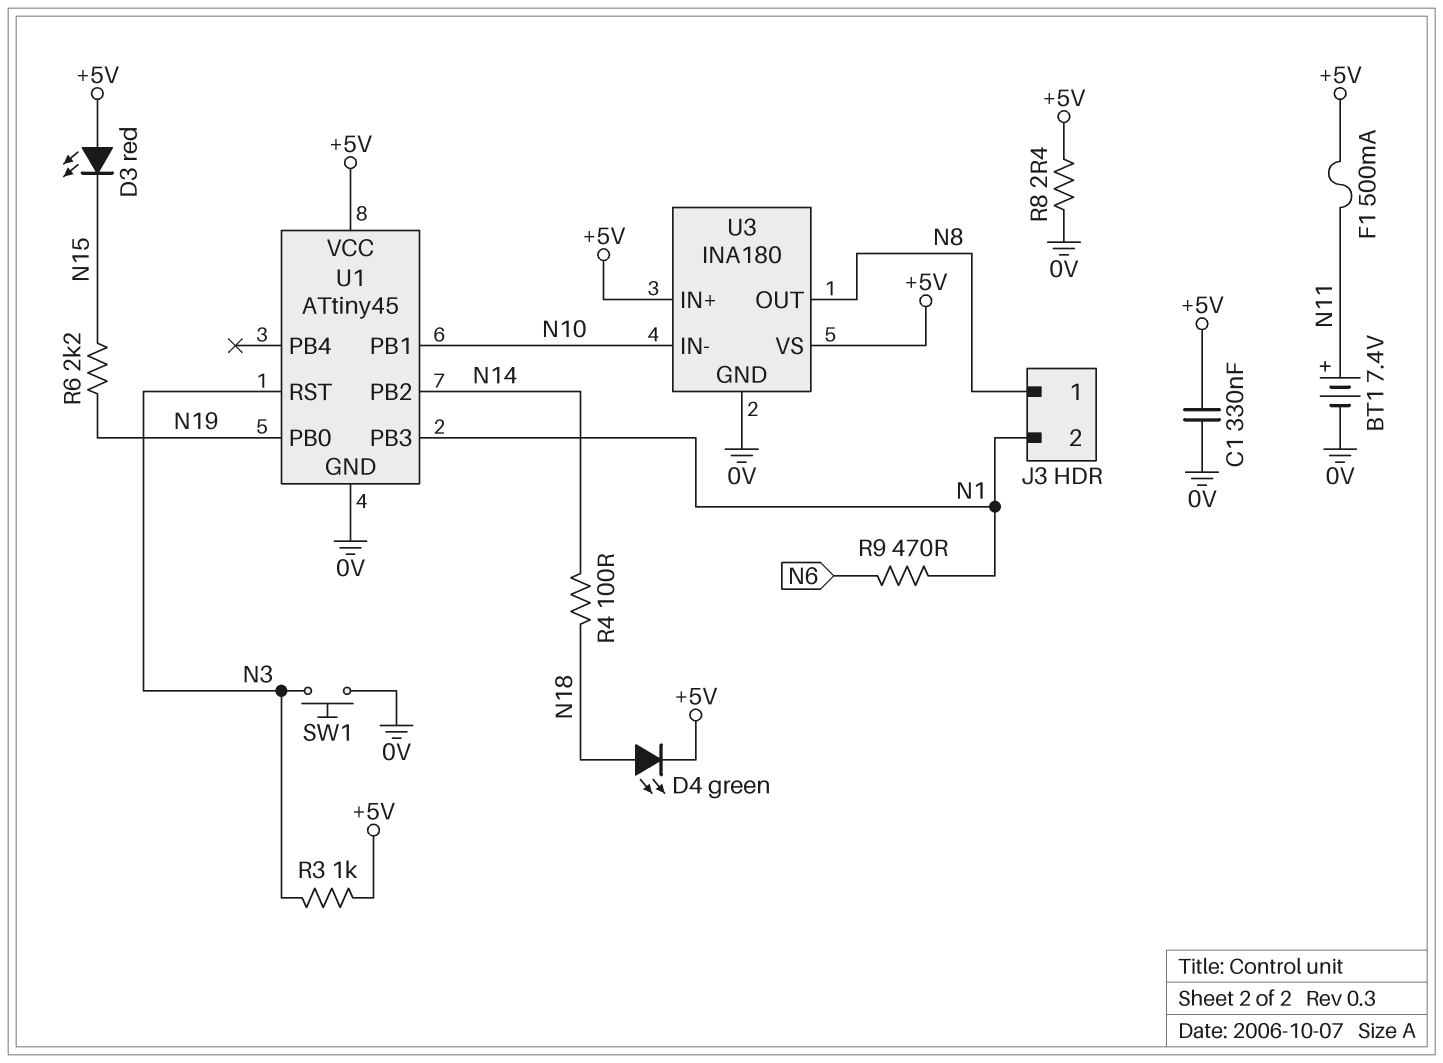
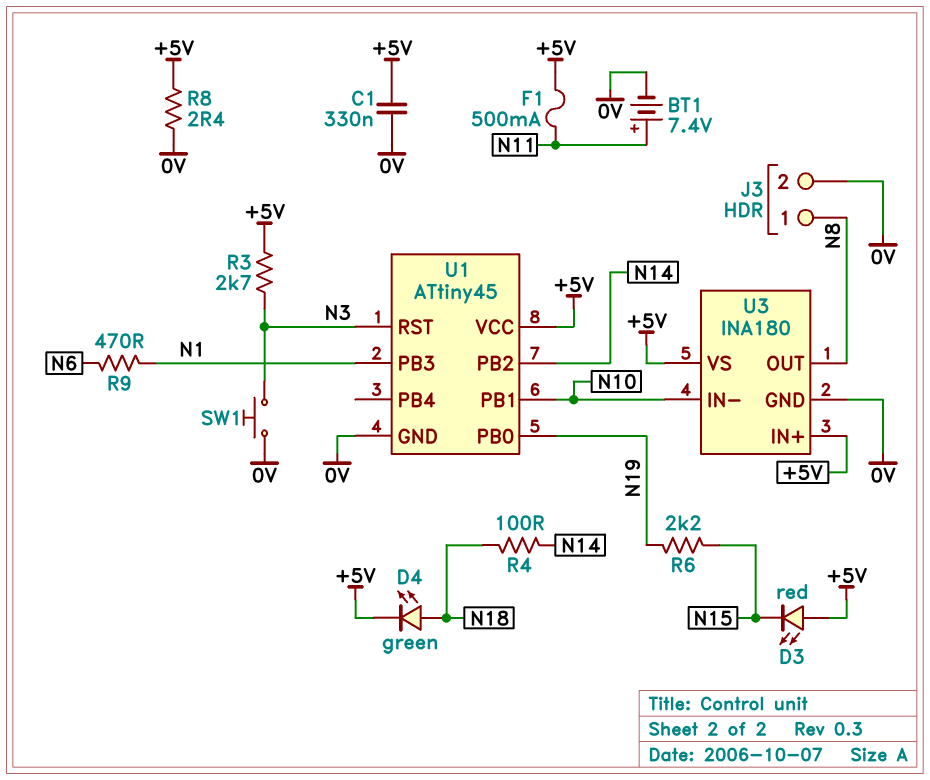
J3 pin 2: N1 -> 0V
R3: 1k (+5V, N3) -> 2.7k (+5V, N3)

